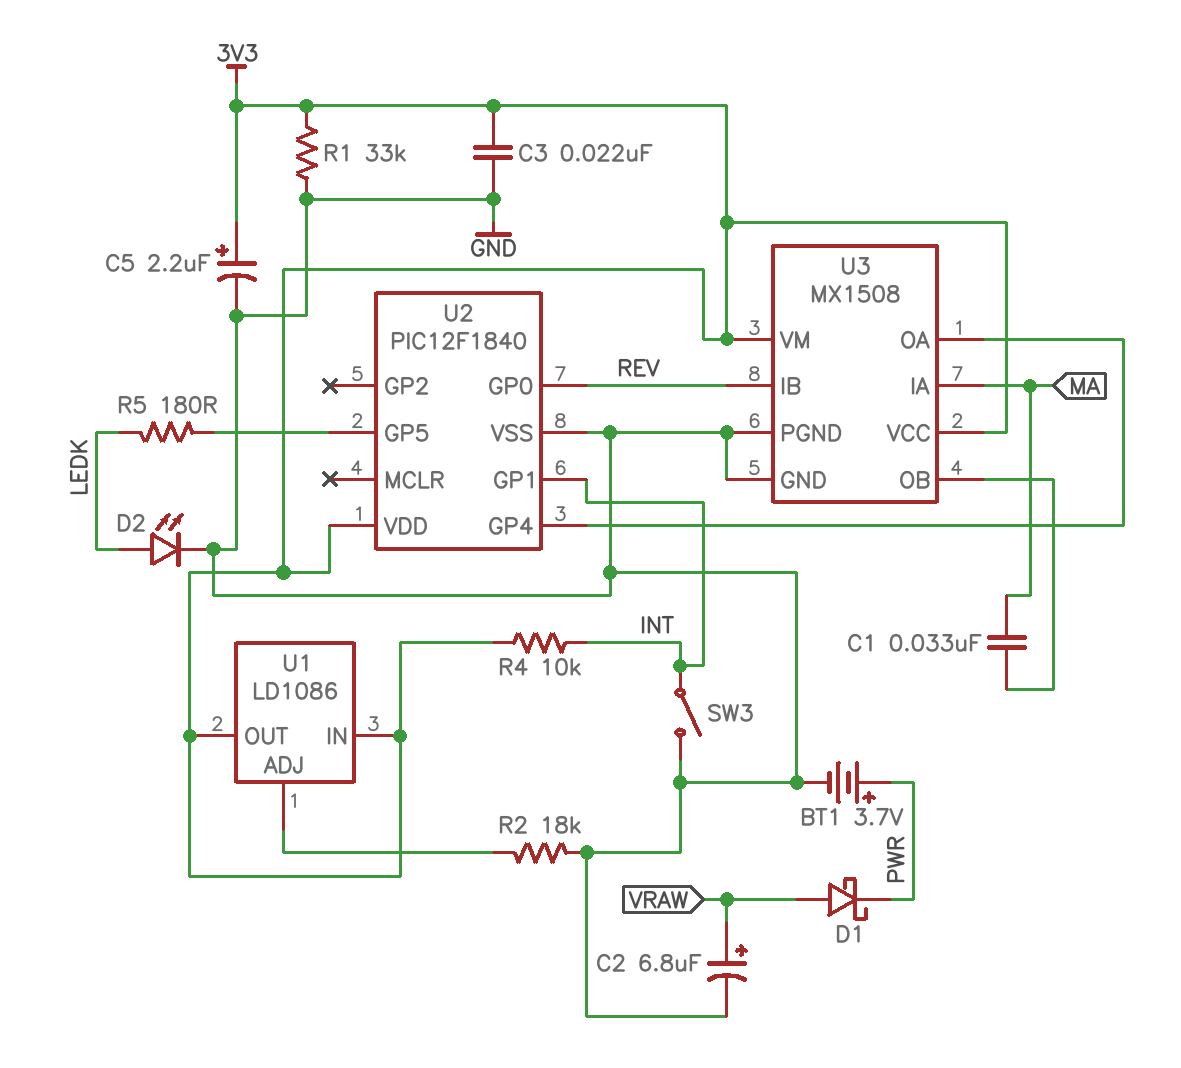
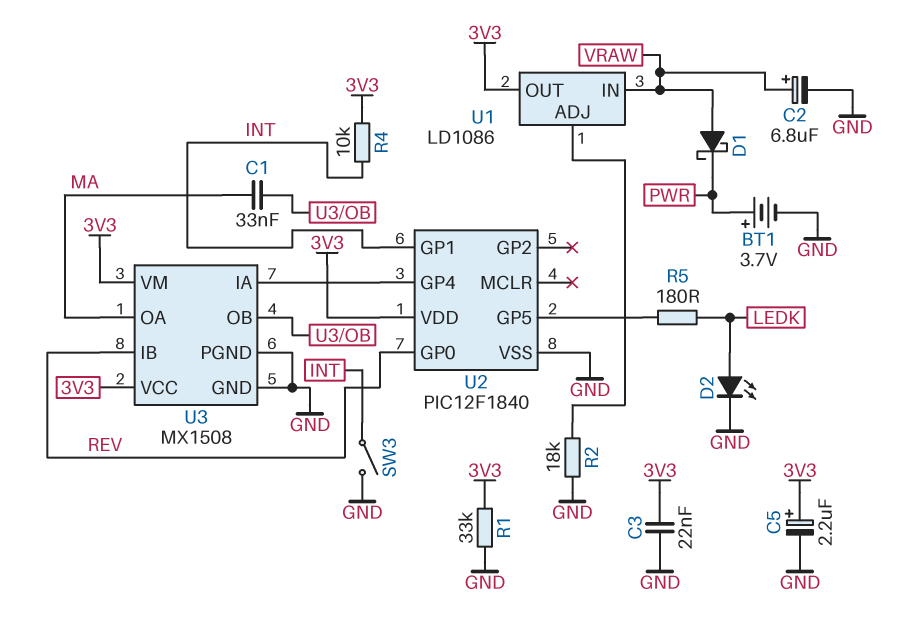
U1 pin IN: 3V3 -> VRAW
U3 pin IA: MA -> U2/GP4
U3 pin OA: U2/GP4 -> MA

